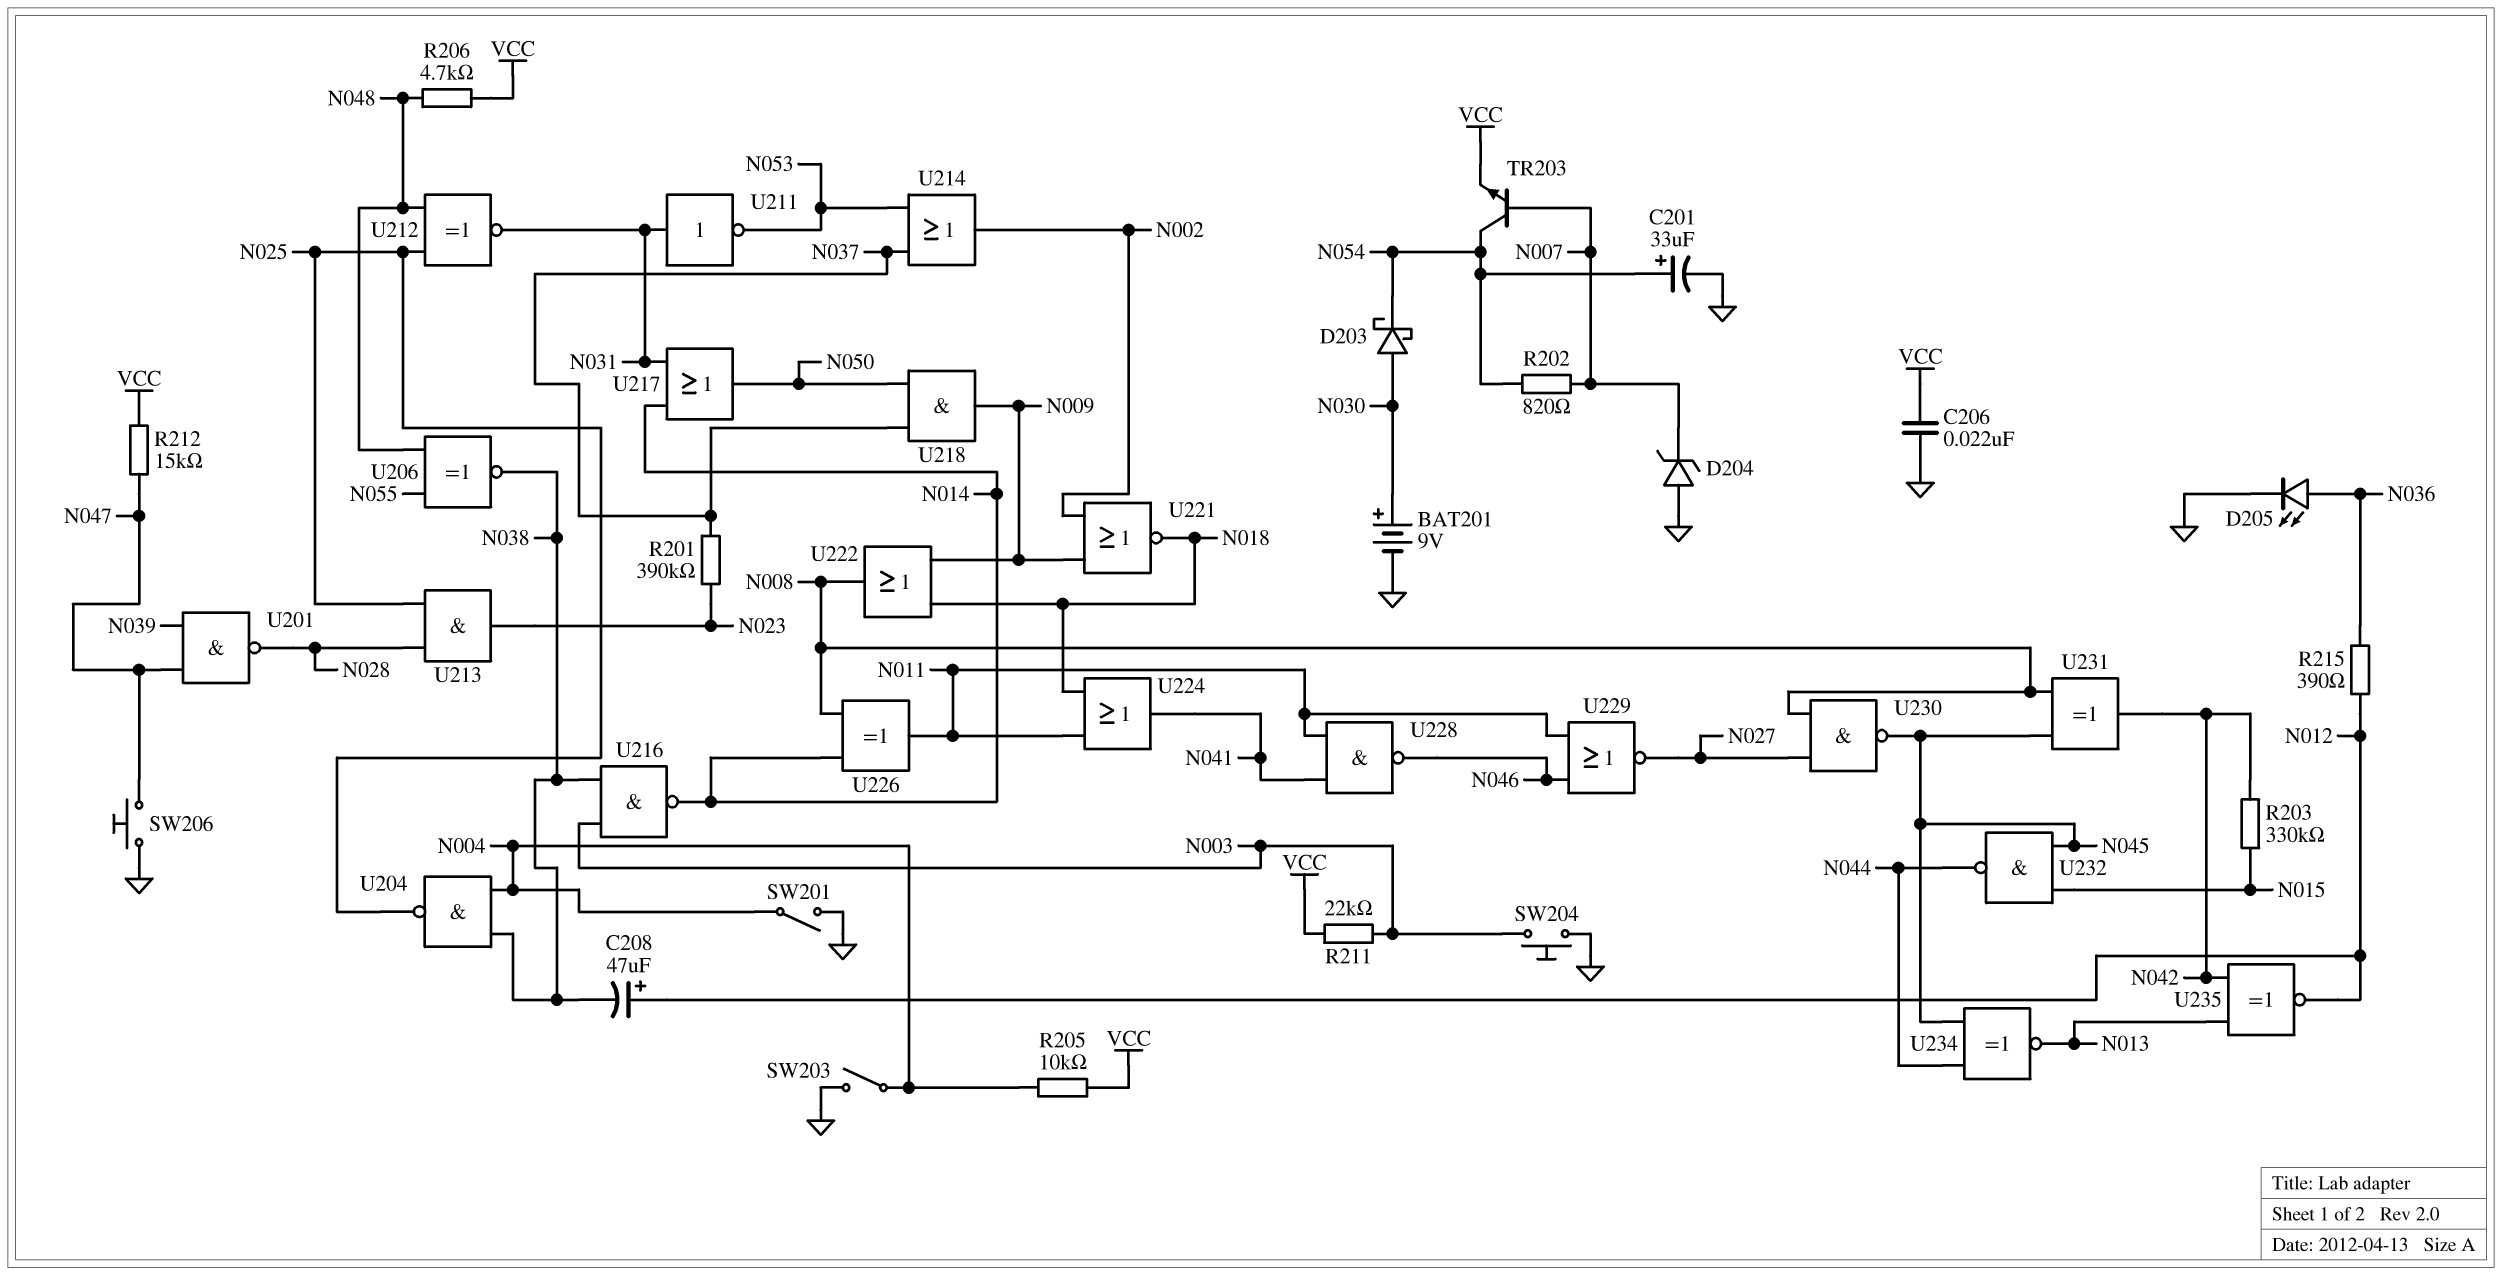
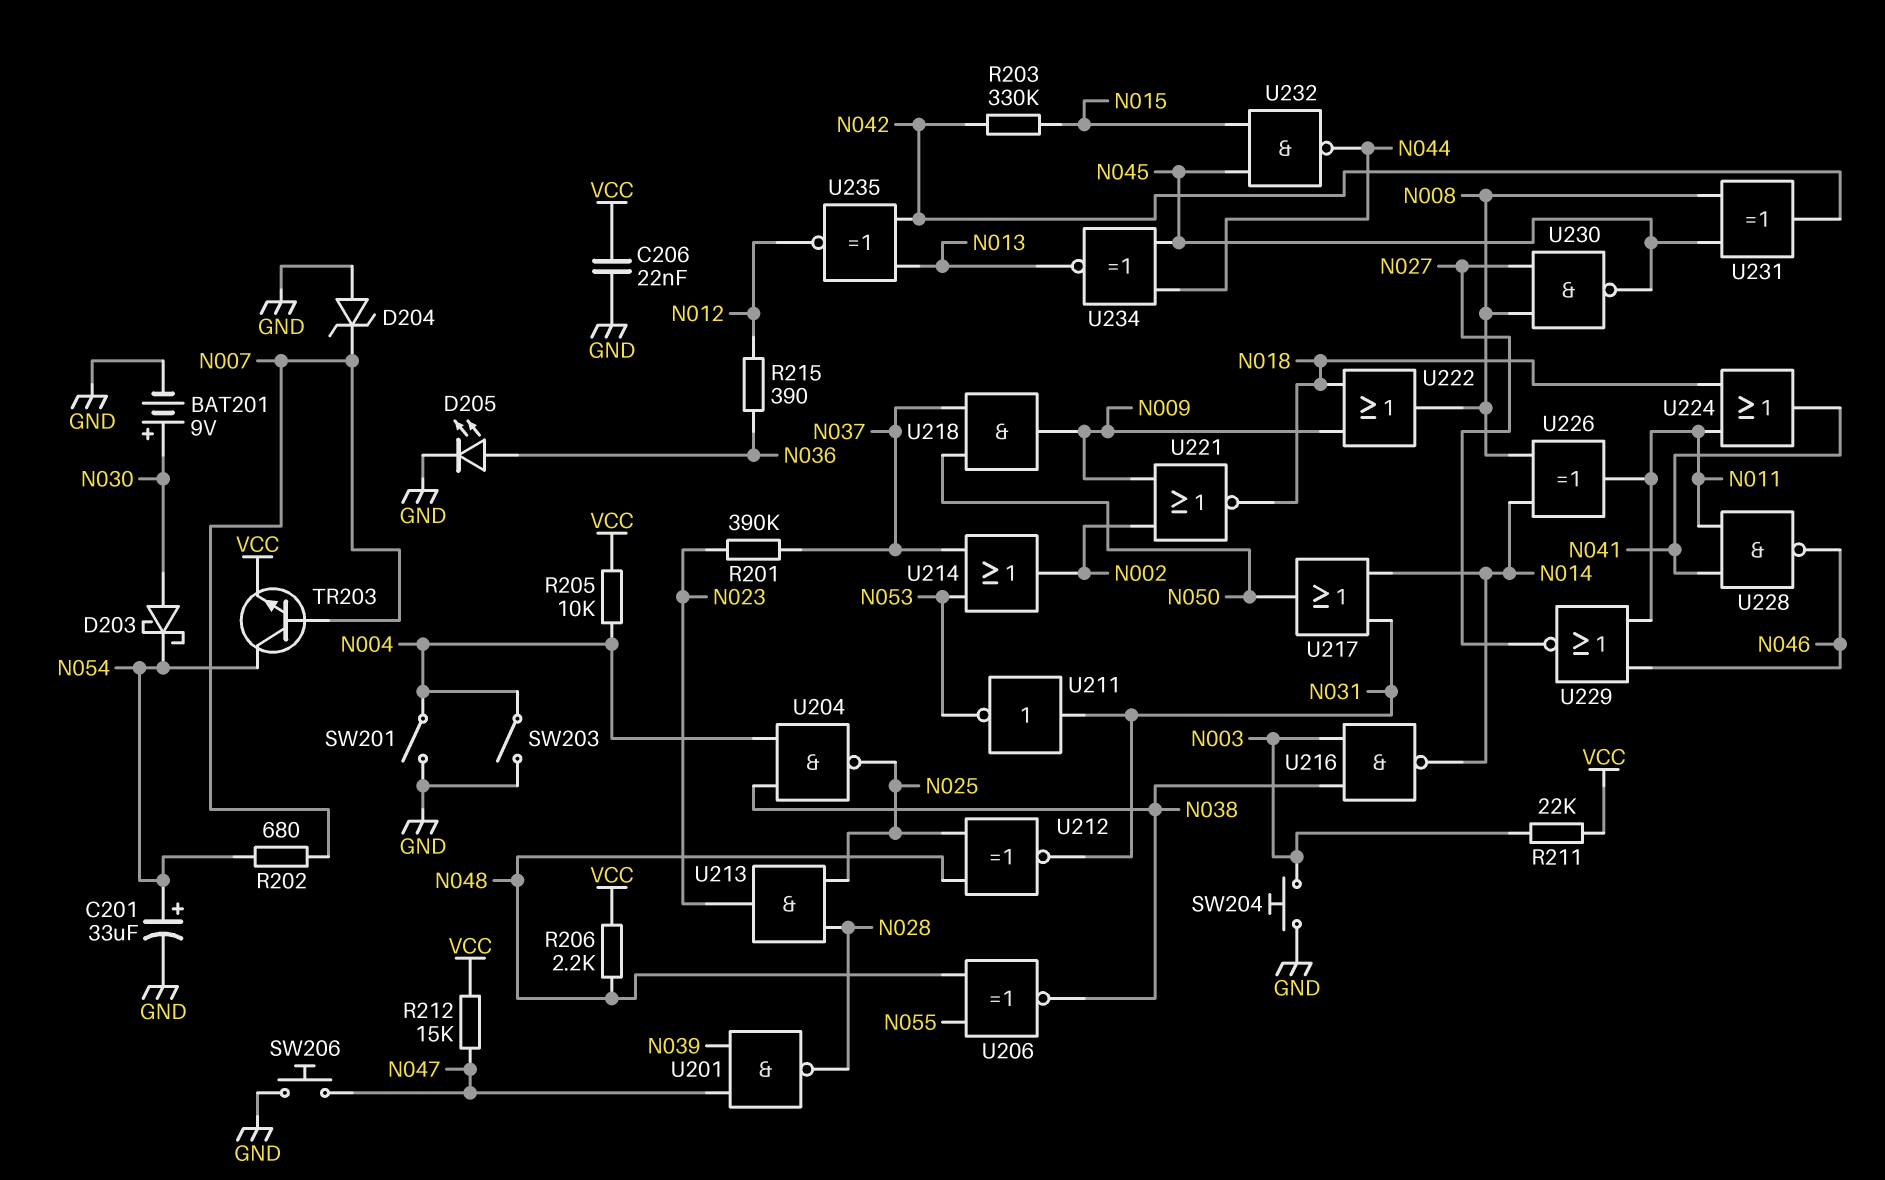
C208: 47uF (plus N012, minus N038) -> none
R202: 820 (N007, N054) -> 680 (N007, N054)
R206: 4.7k (N048, VCC) -> 2.2k (N048, VCC)

